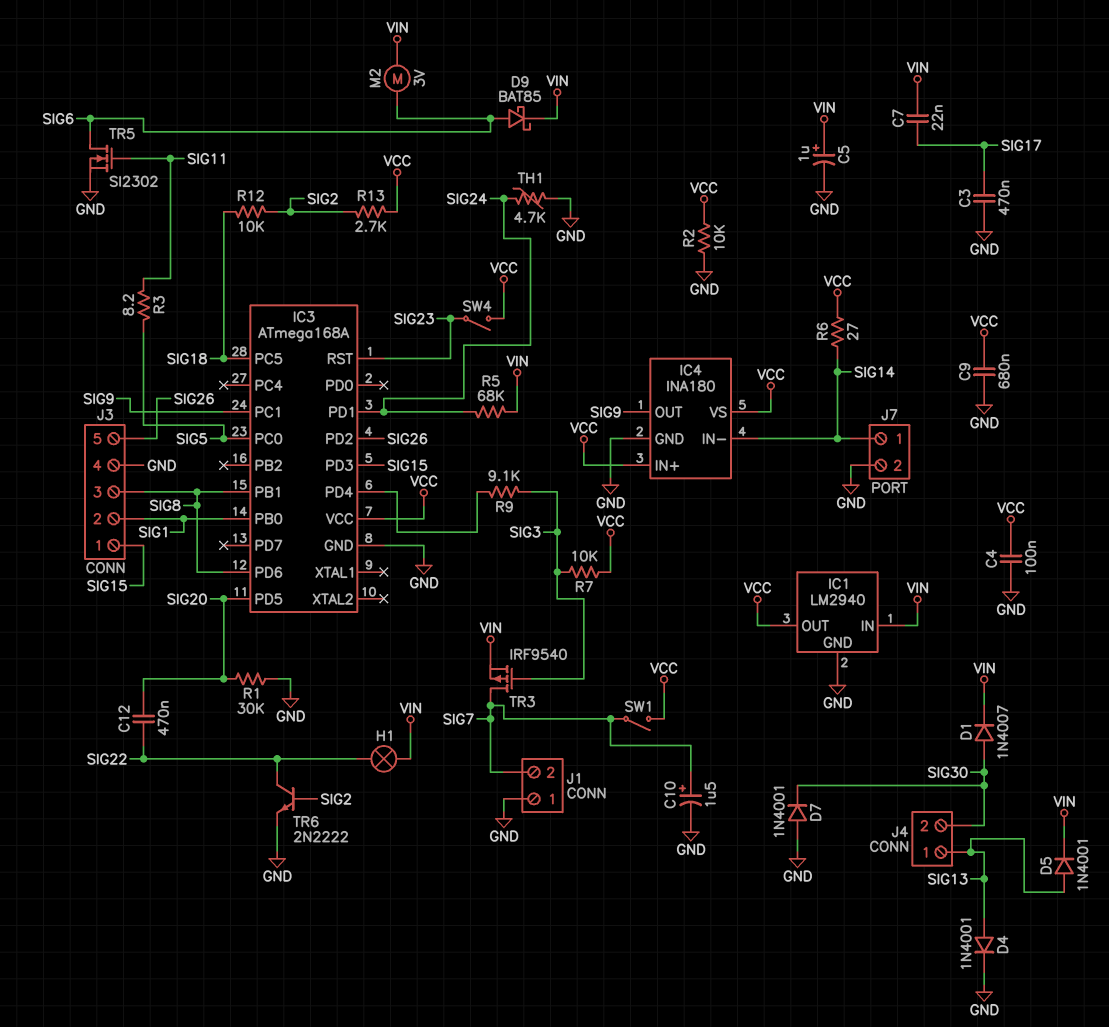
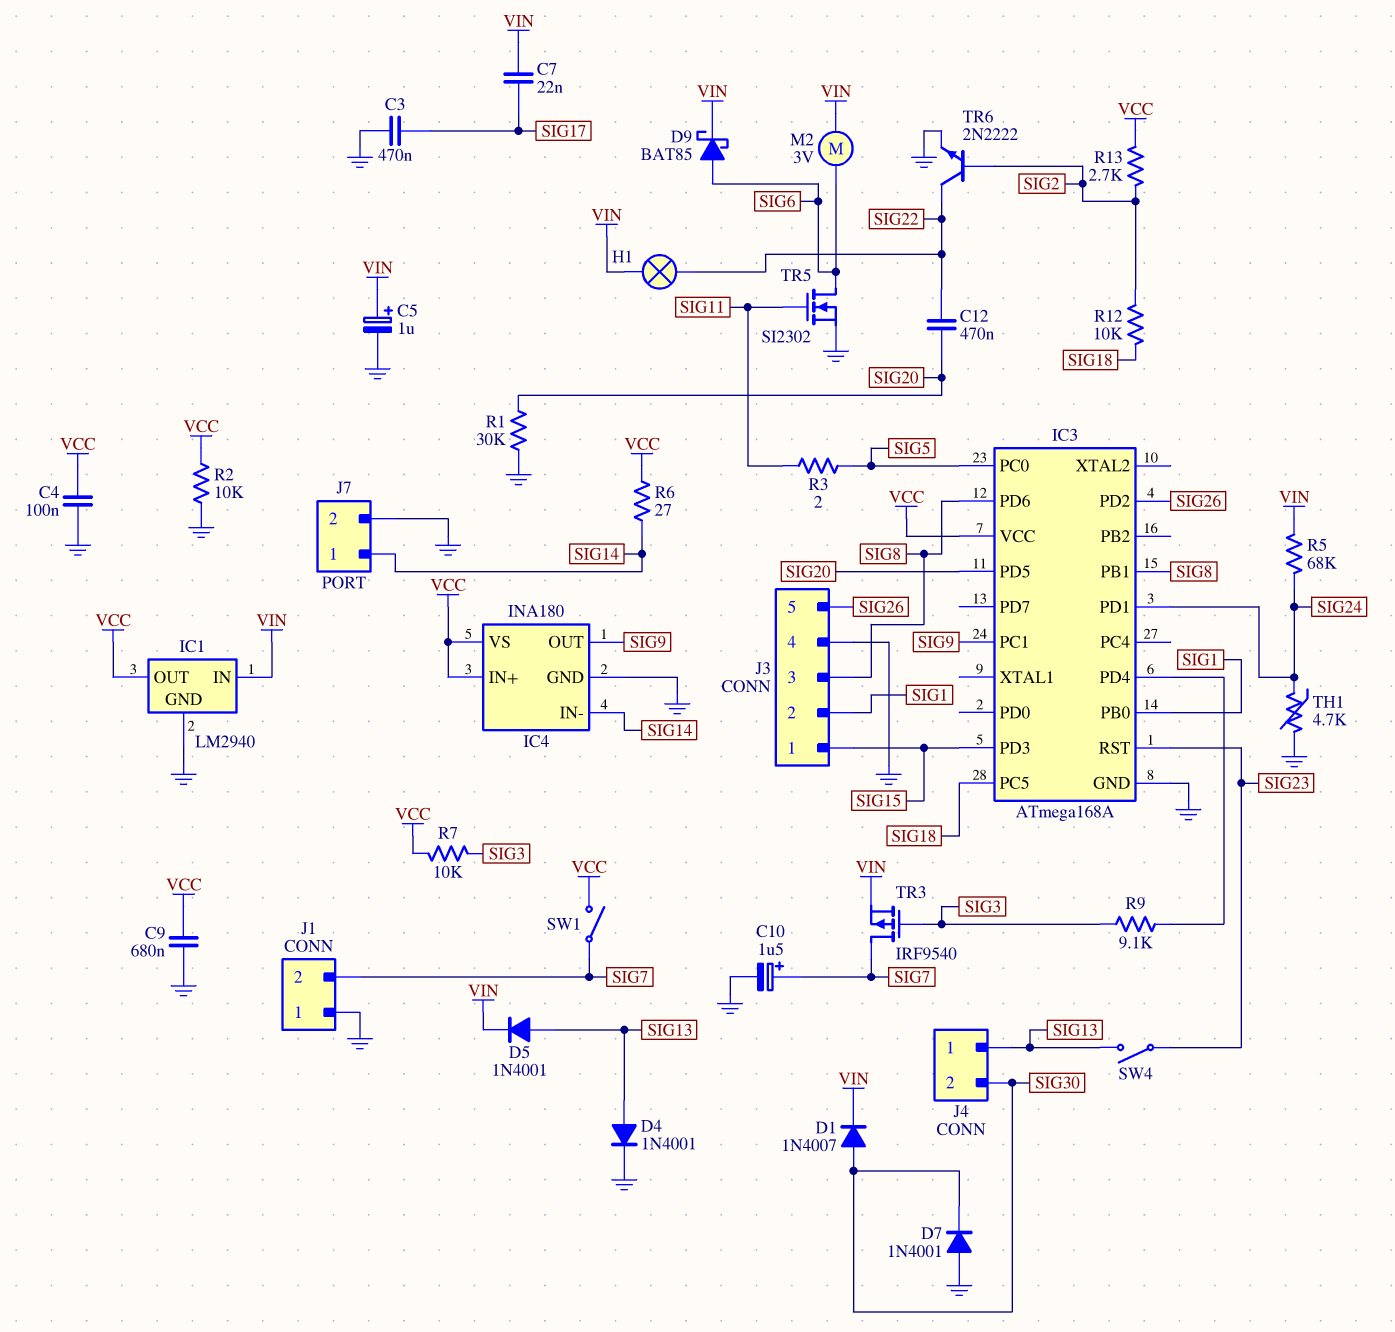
R3: 8.2 (SIG5, SIG11) -> 2 (SIG5, SIG11)
SW4: switch (SIG23, VCC) -> switch (SIG13, SIG23)

